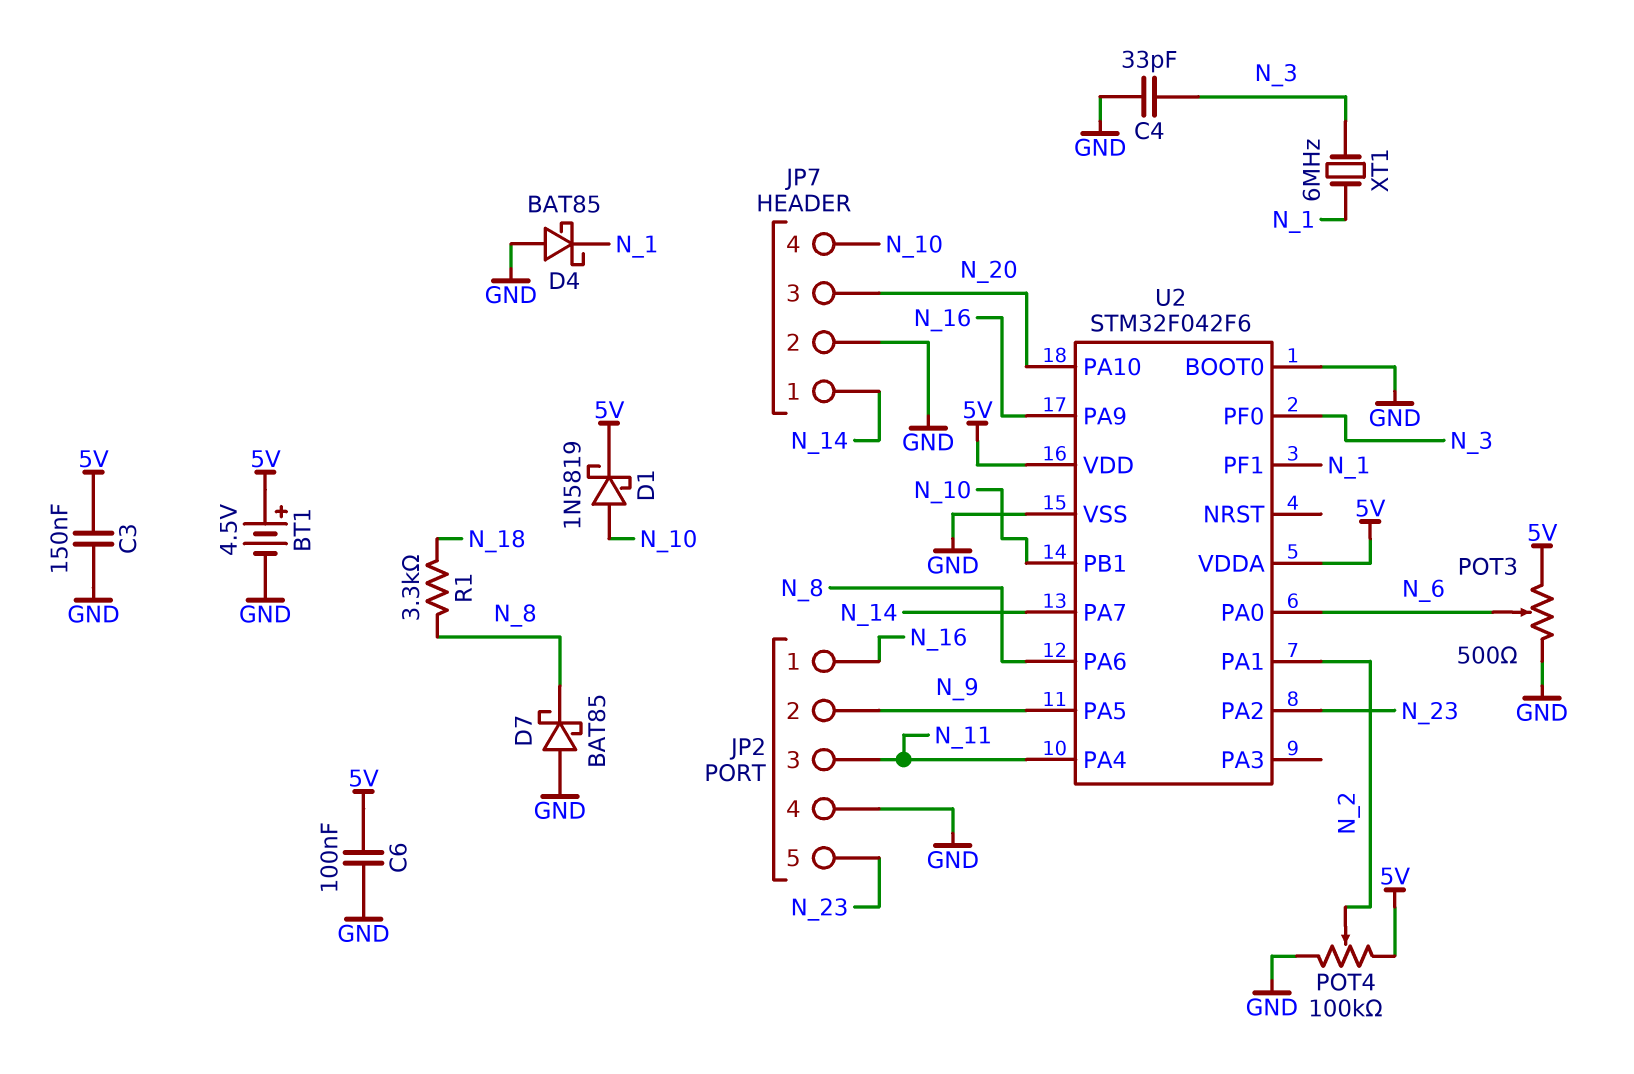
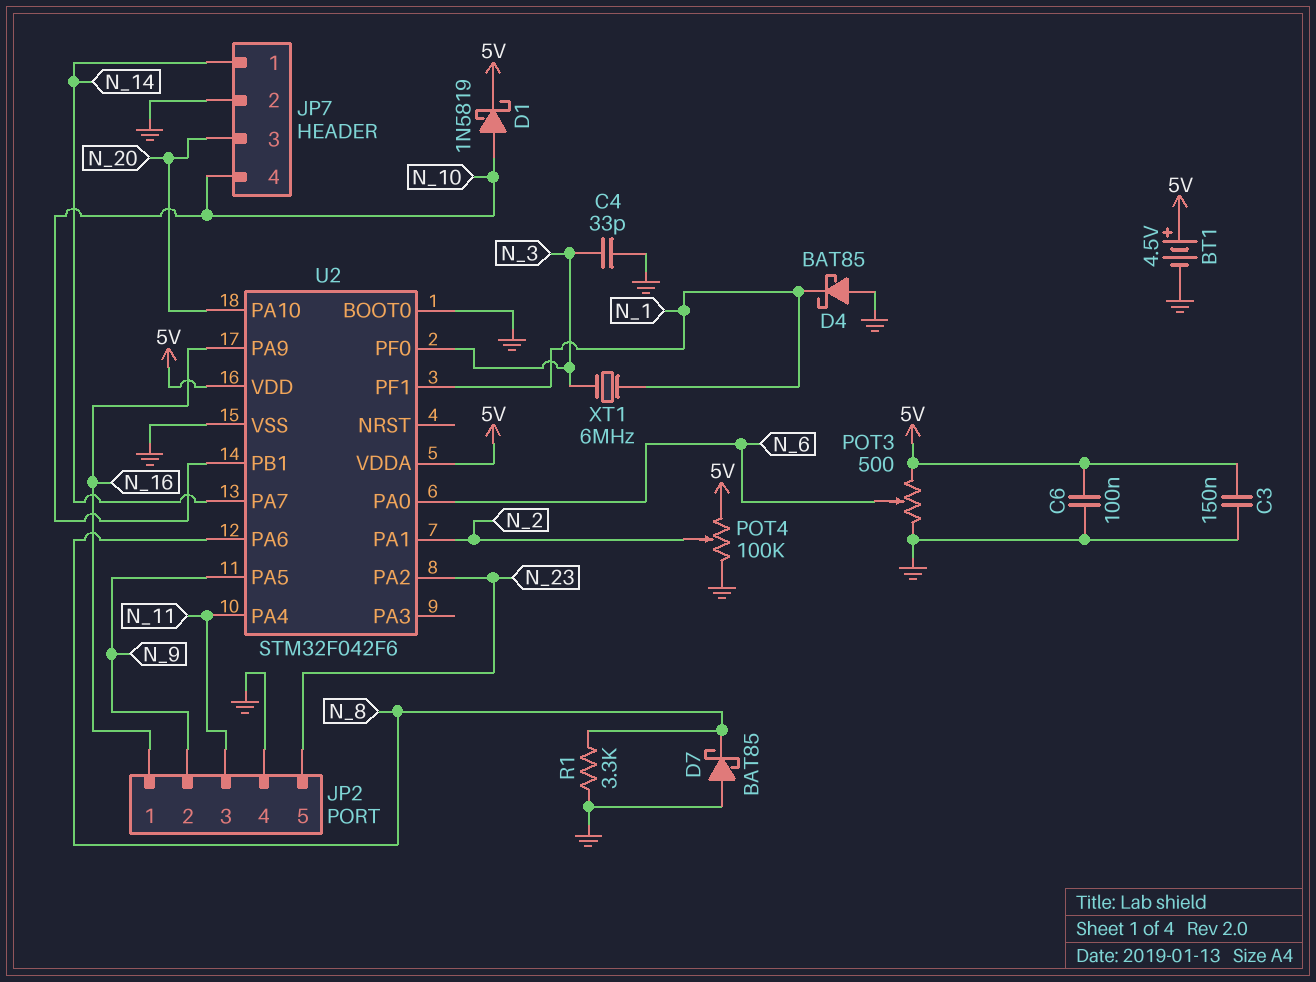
R1: 3.3k (N_8, N_18) -> 3.3k (GND, N_8)

